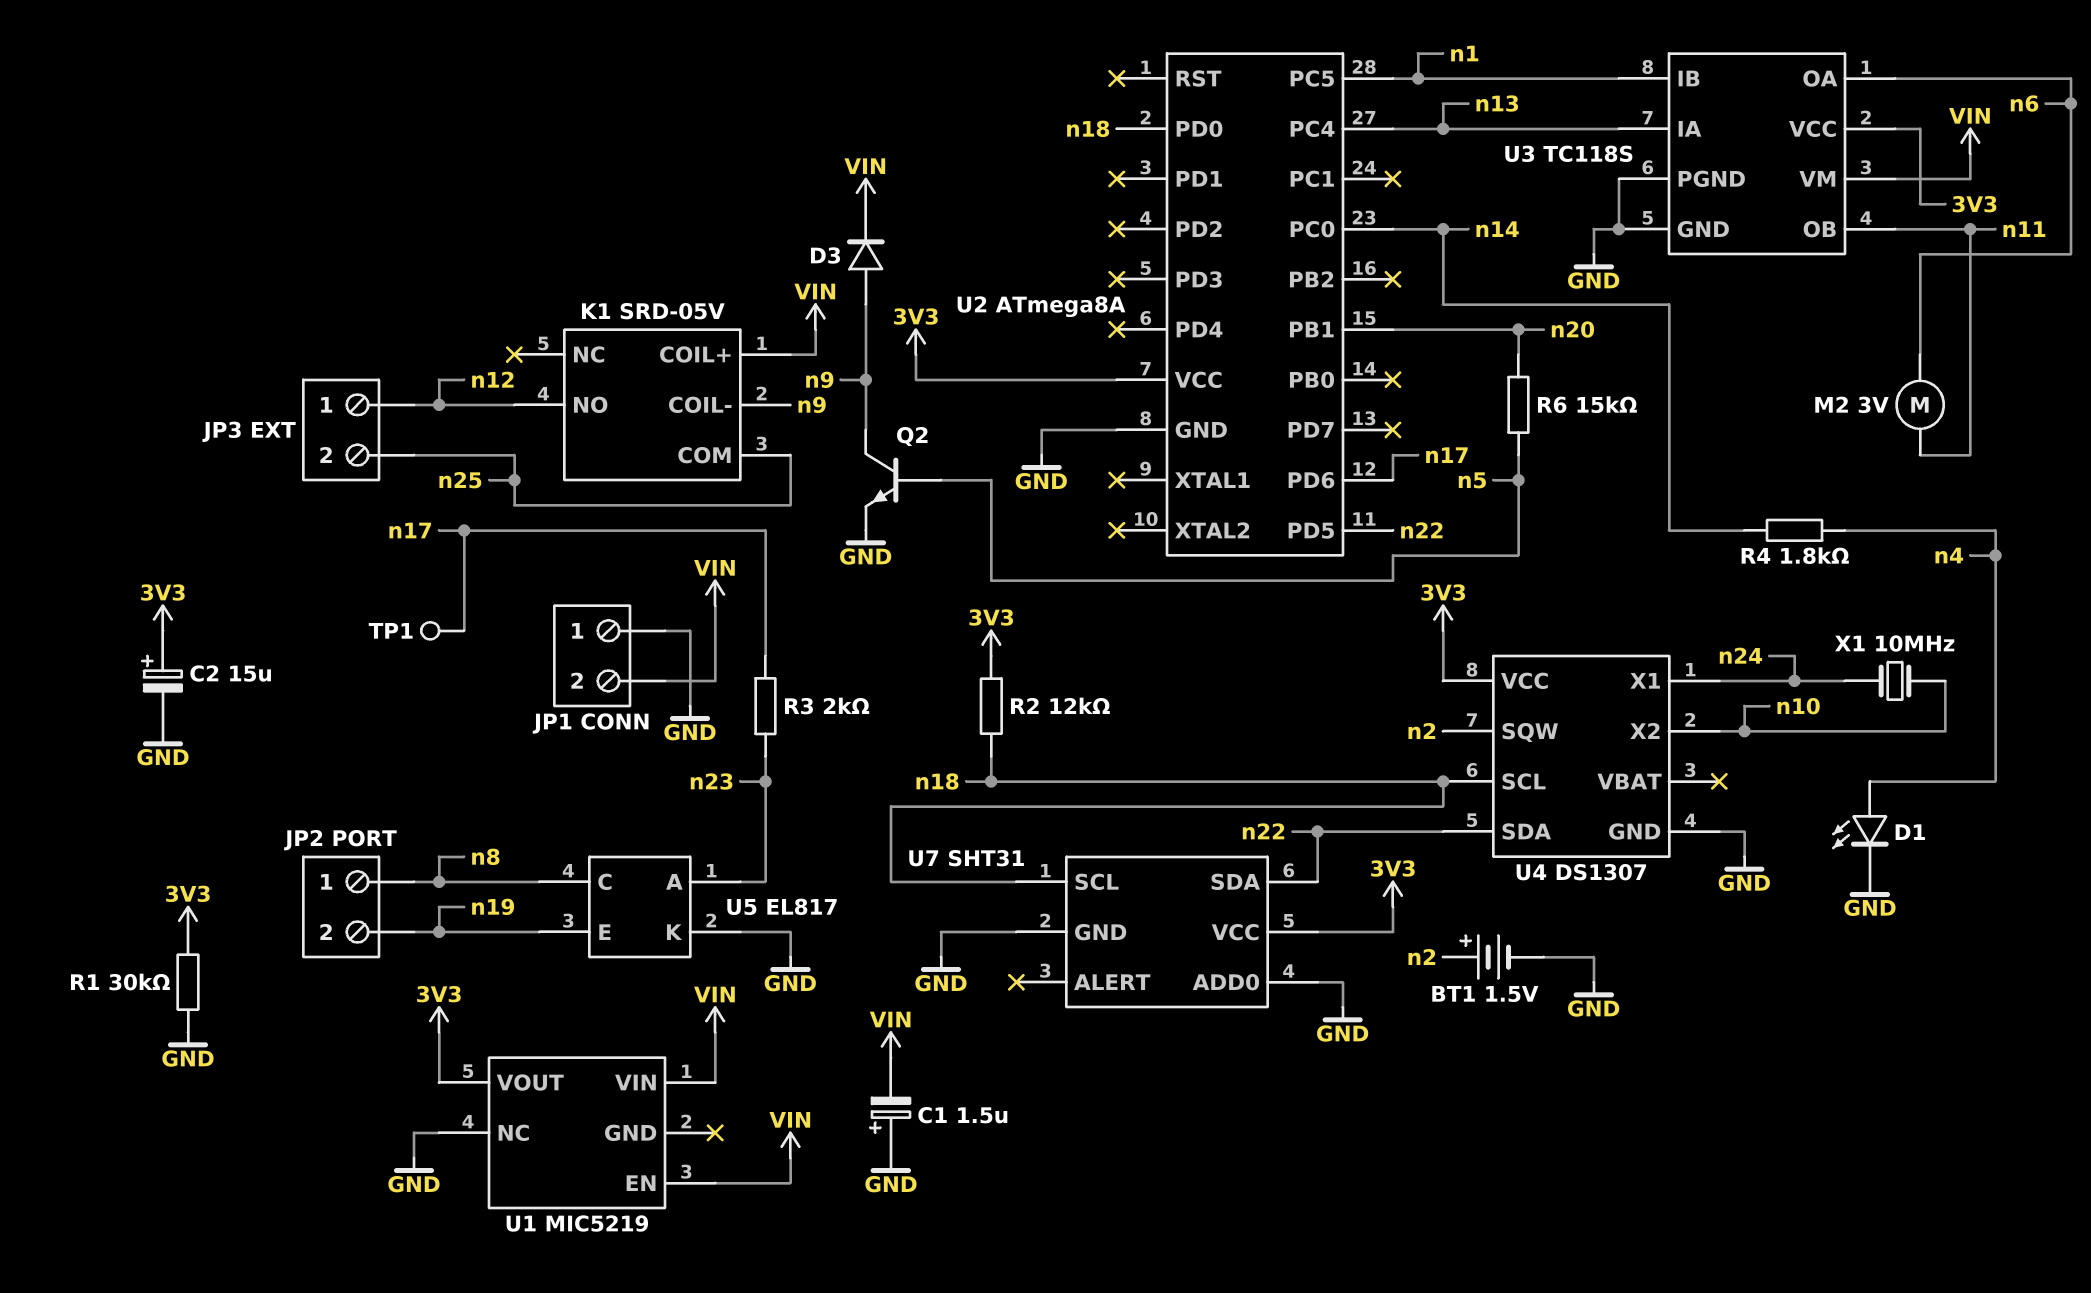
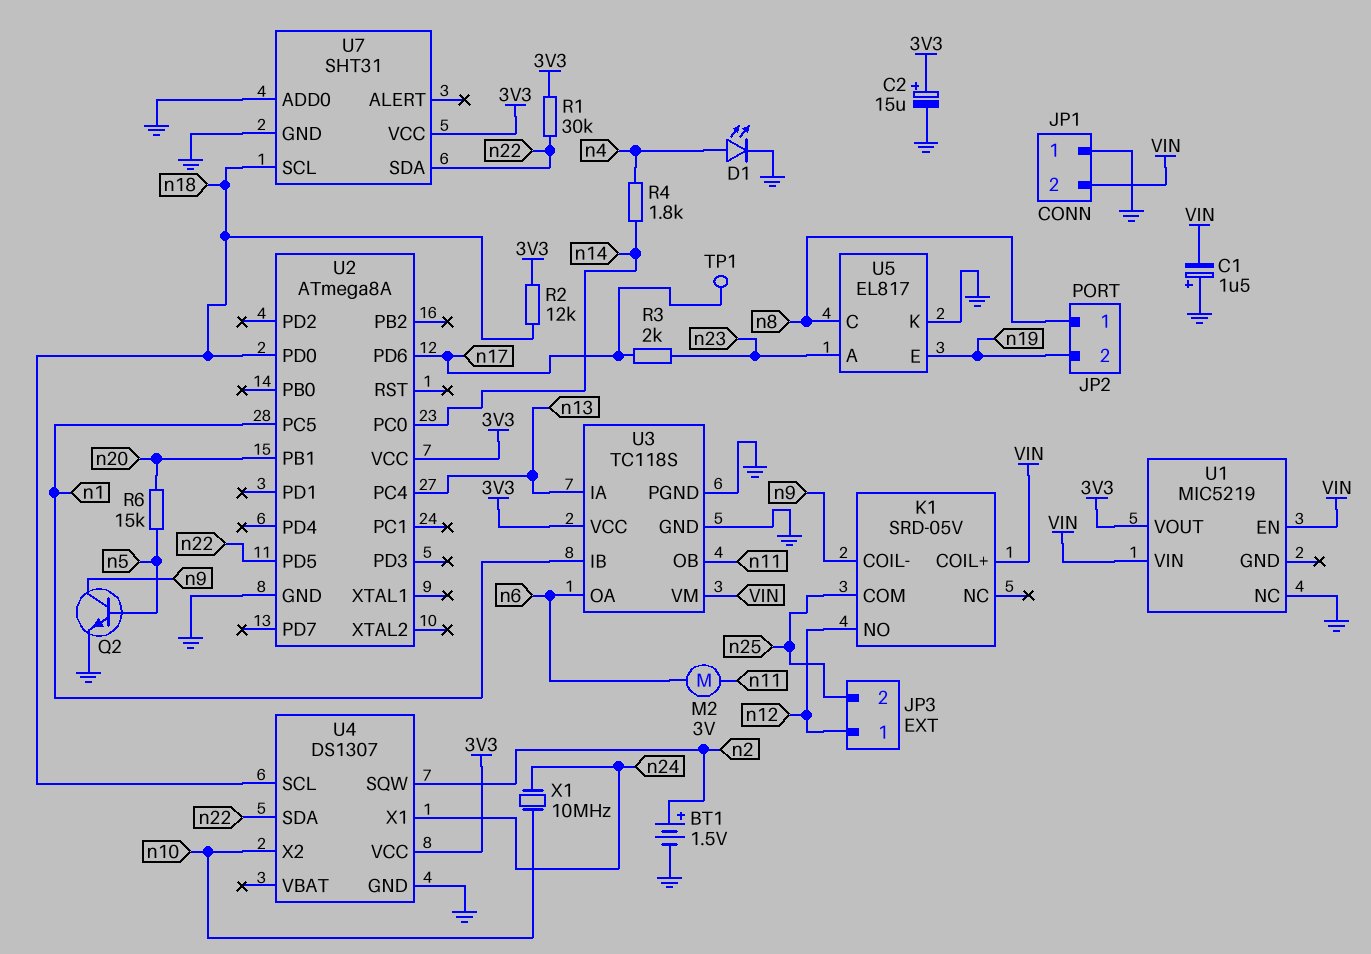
D3: diode (A n9, K VIN) -> none
R1: 30k (3V3, GND) -> 30k (3V3, n22)

